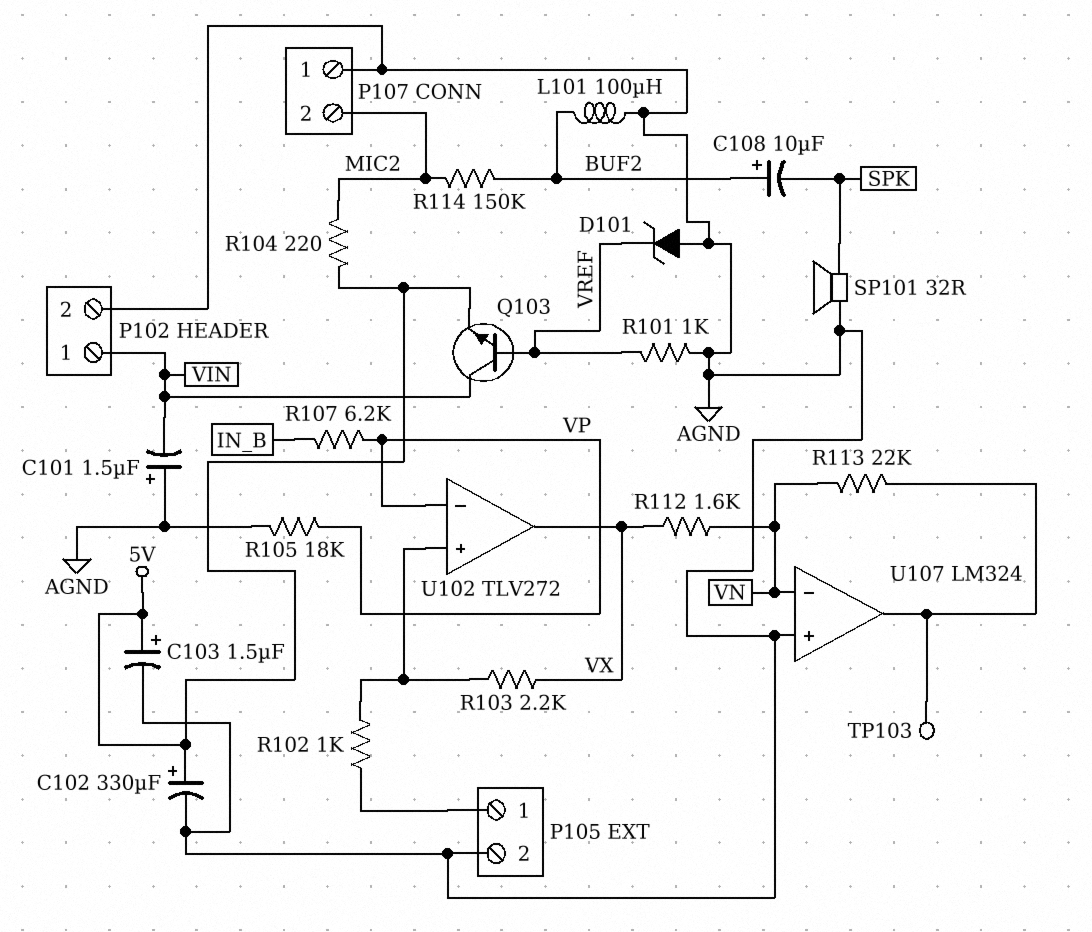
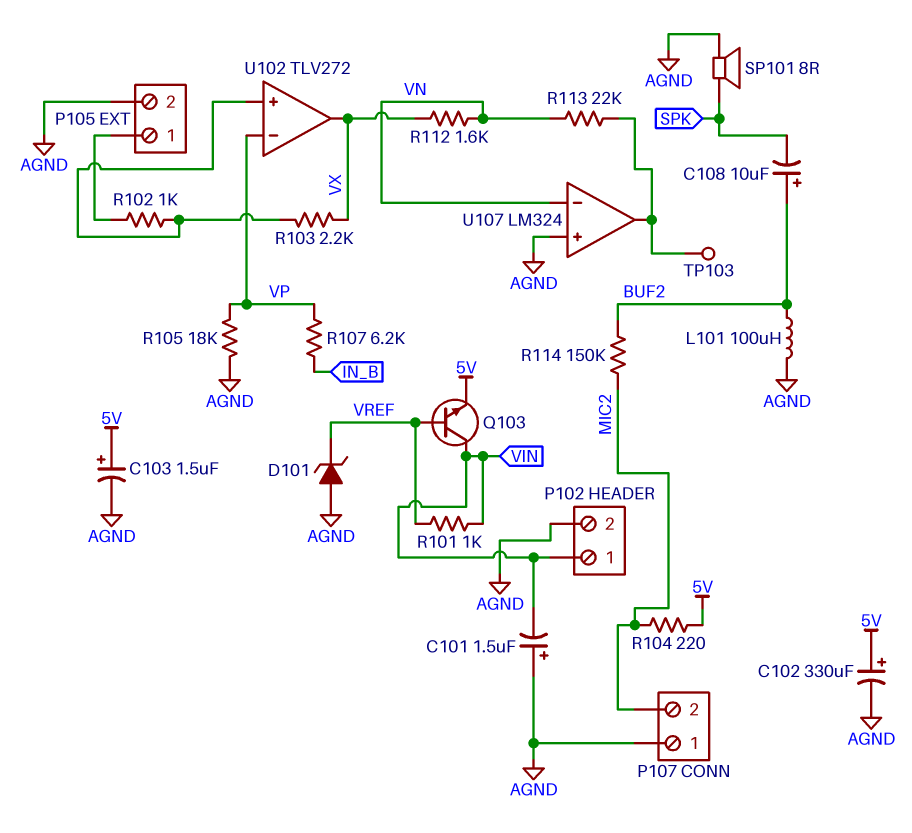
R101: 1k (AGND, VREF) -> 1k (VIN, VREF)
SP101: speaker 32R (AGND, SPK) -> speaker 8R (AGND, SPK)

